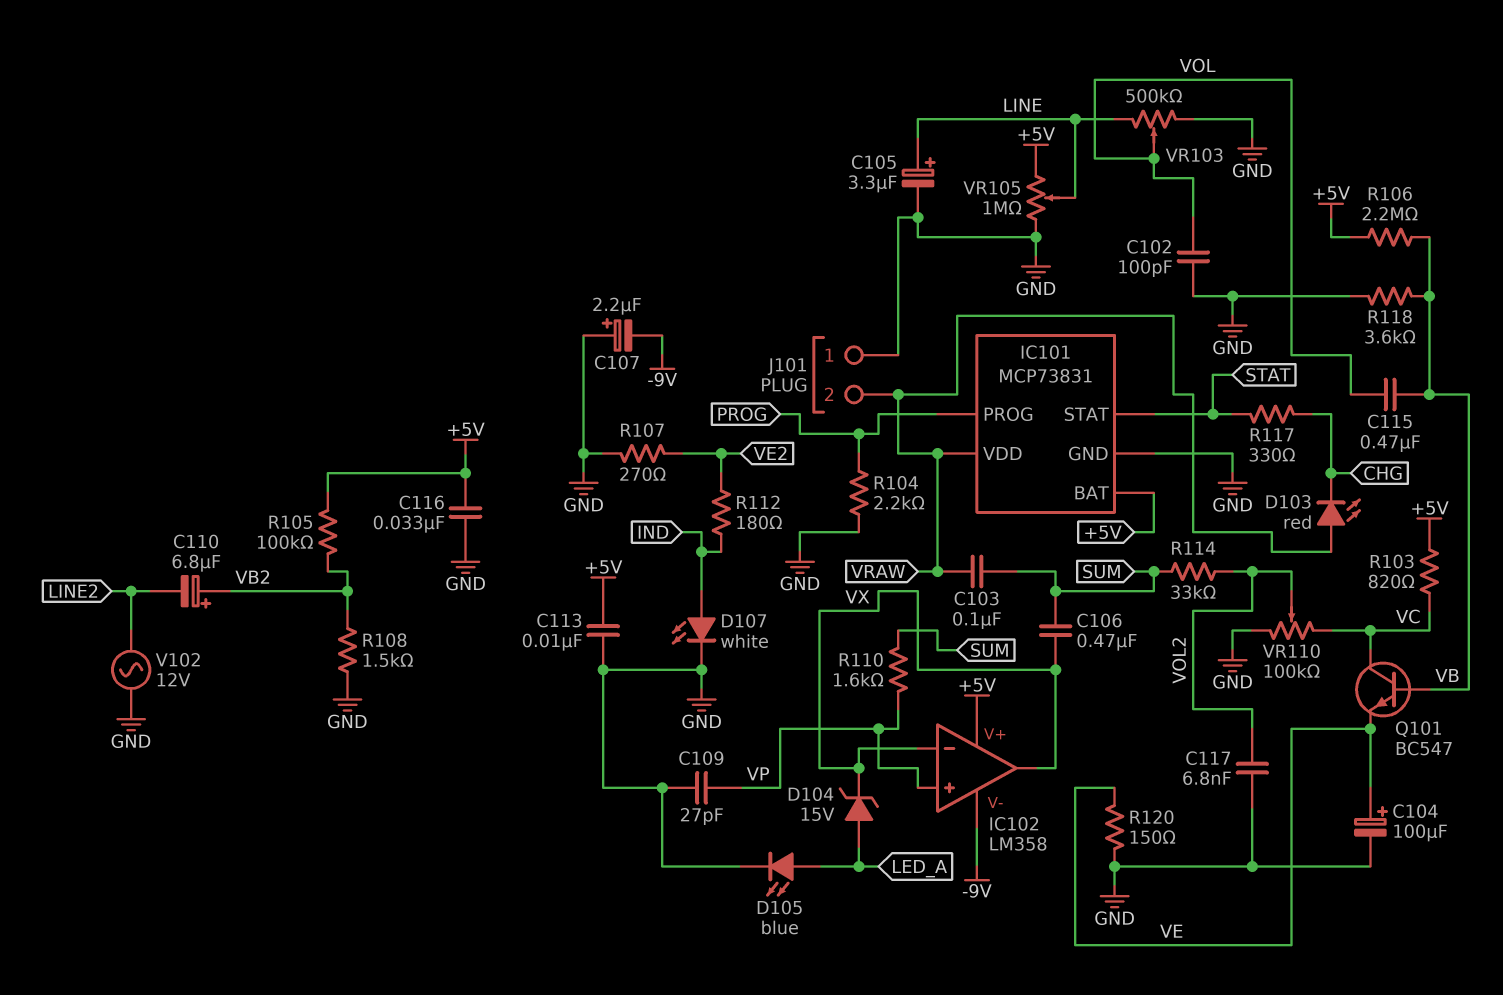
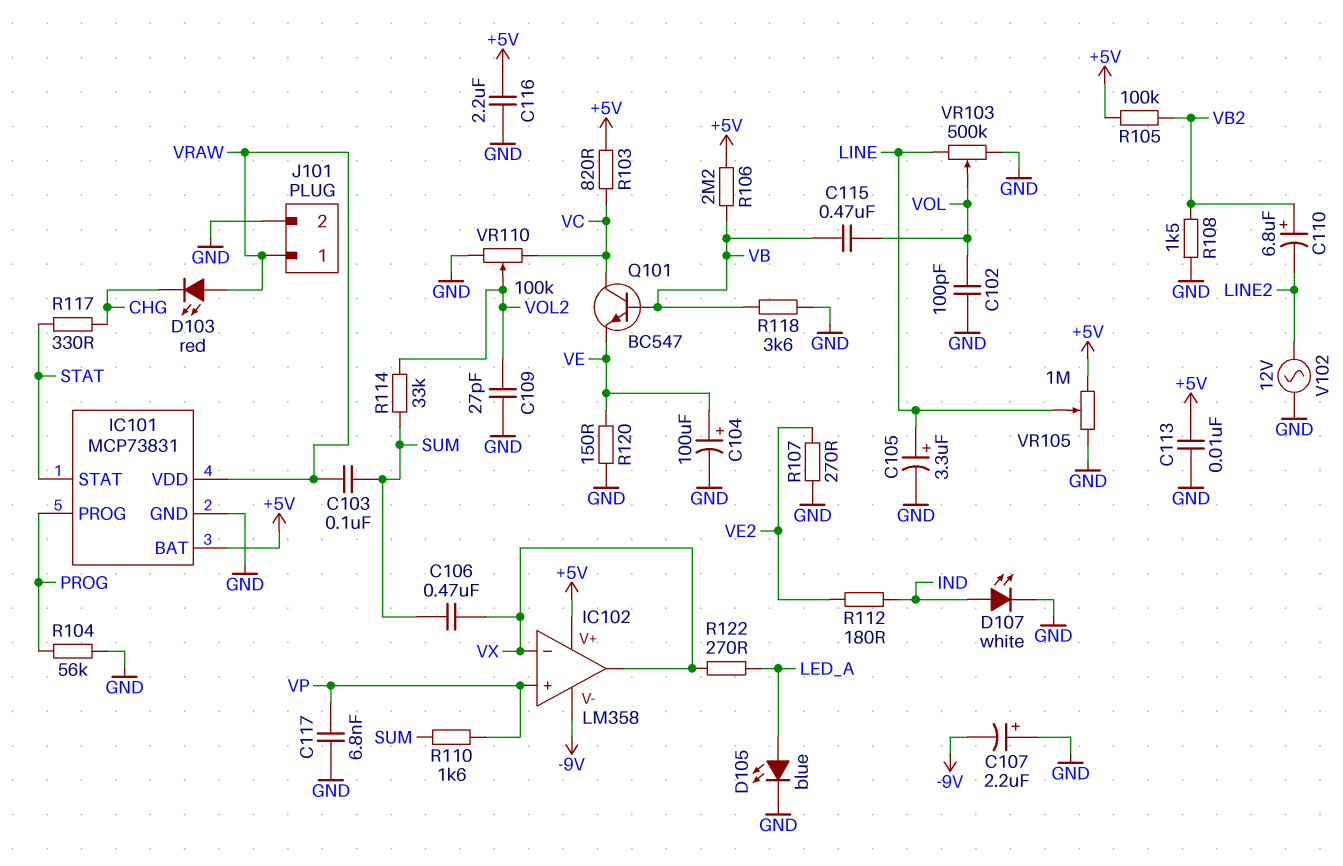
C109: 27pF (GND, VP) -> 27pF (GND, VOL2)
C116: 33nF (+5V, GND) -> 2.2uF (+5V, GND)
C117: 6.8nF (GND, VOL2) -> 6.8nF (GND, VP)
D104: zener 15V (A LED_A, K VX) -> none
J101 pin 1: GND -> VRAW
J101 pin 2: VRAW -> GND
R104: 2.2k (GND, PROG) -> 56k (GND, PROG)
R122: none -> 270 (LED_A, VX)

